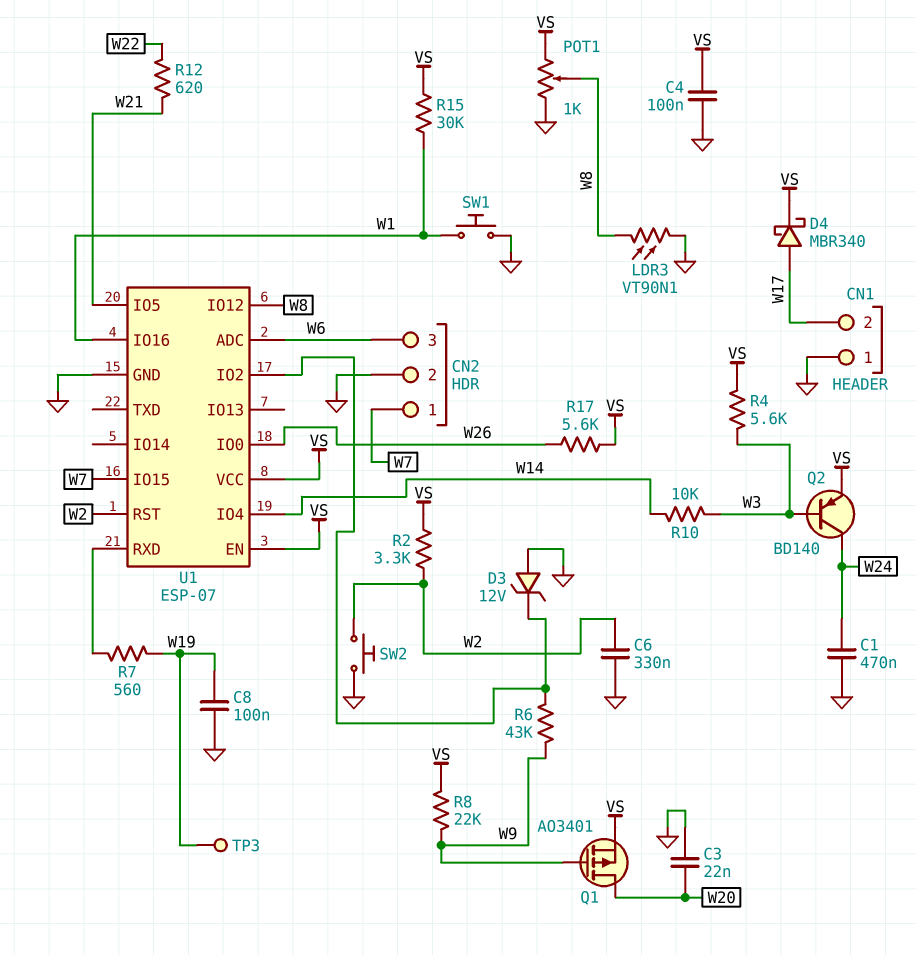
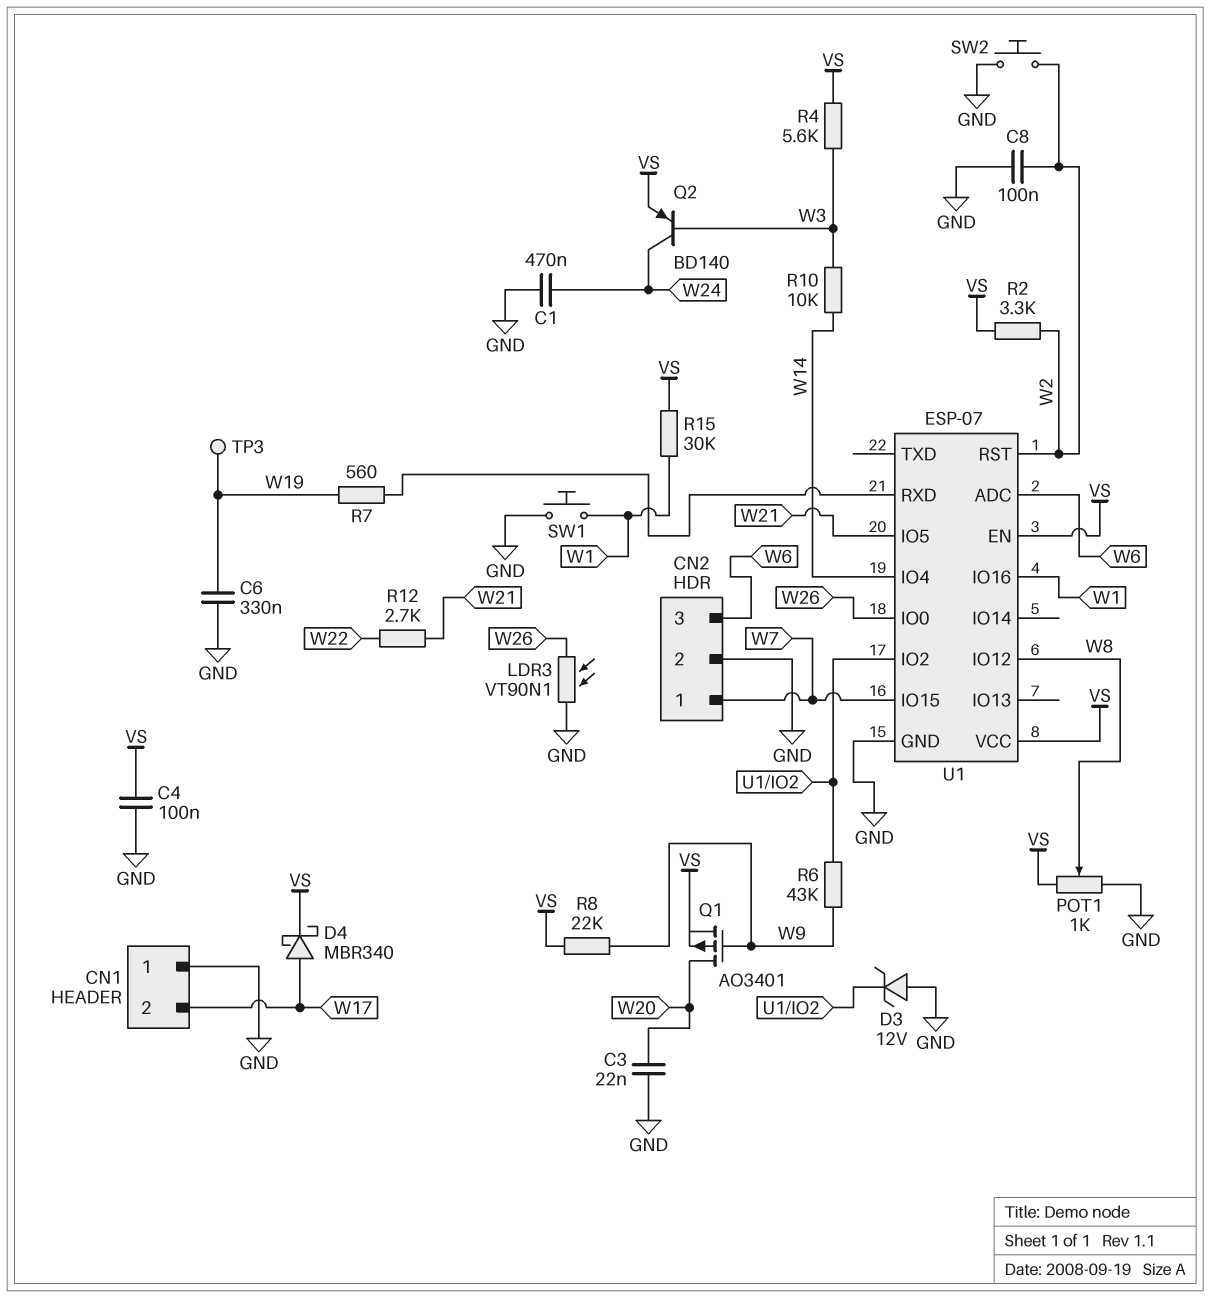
C6: 330nF (GND, W2) -> 330nF (GND, W19)
C8: 100nF (GND, W19) -> 100nF (GND, W2)
LDR3: VT90N1 (GND, W8) -> VT90N1 (GND, W26)
R12: 620 (W21, W22) -> 2.7k (W21, W22)
R17: 5.6k (VS, W26) -> none

